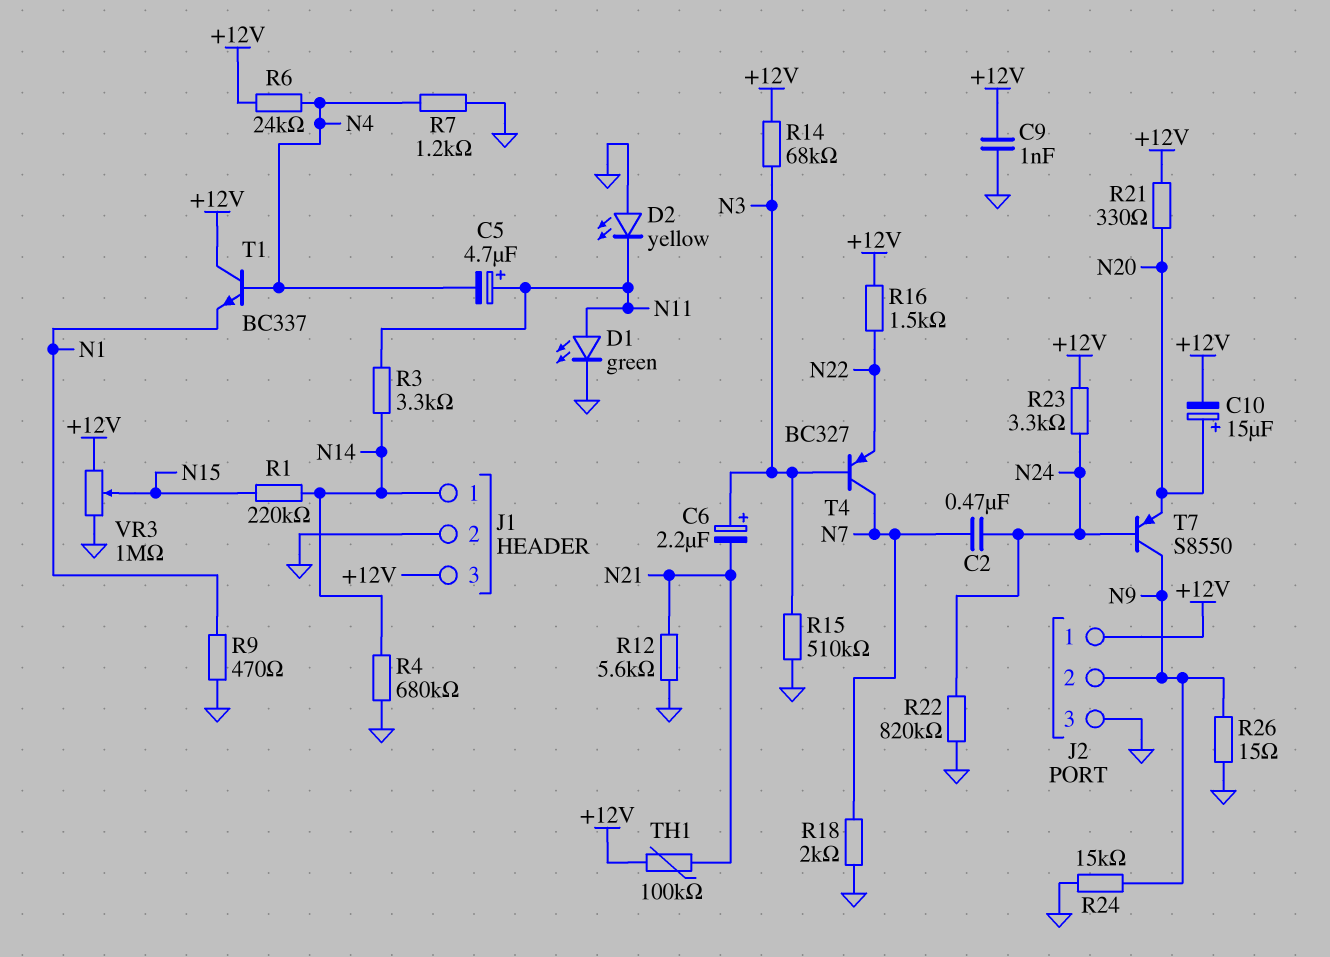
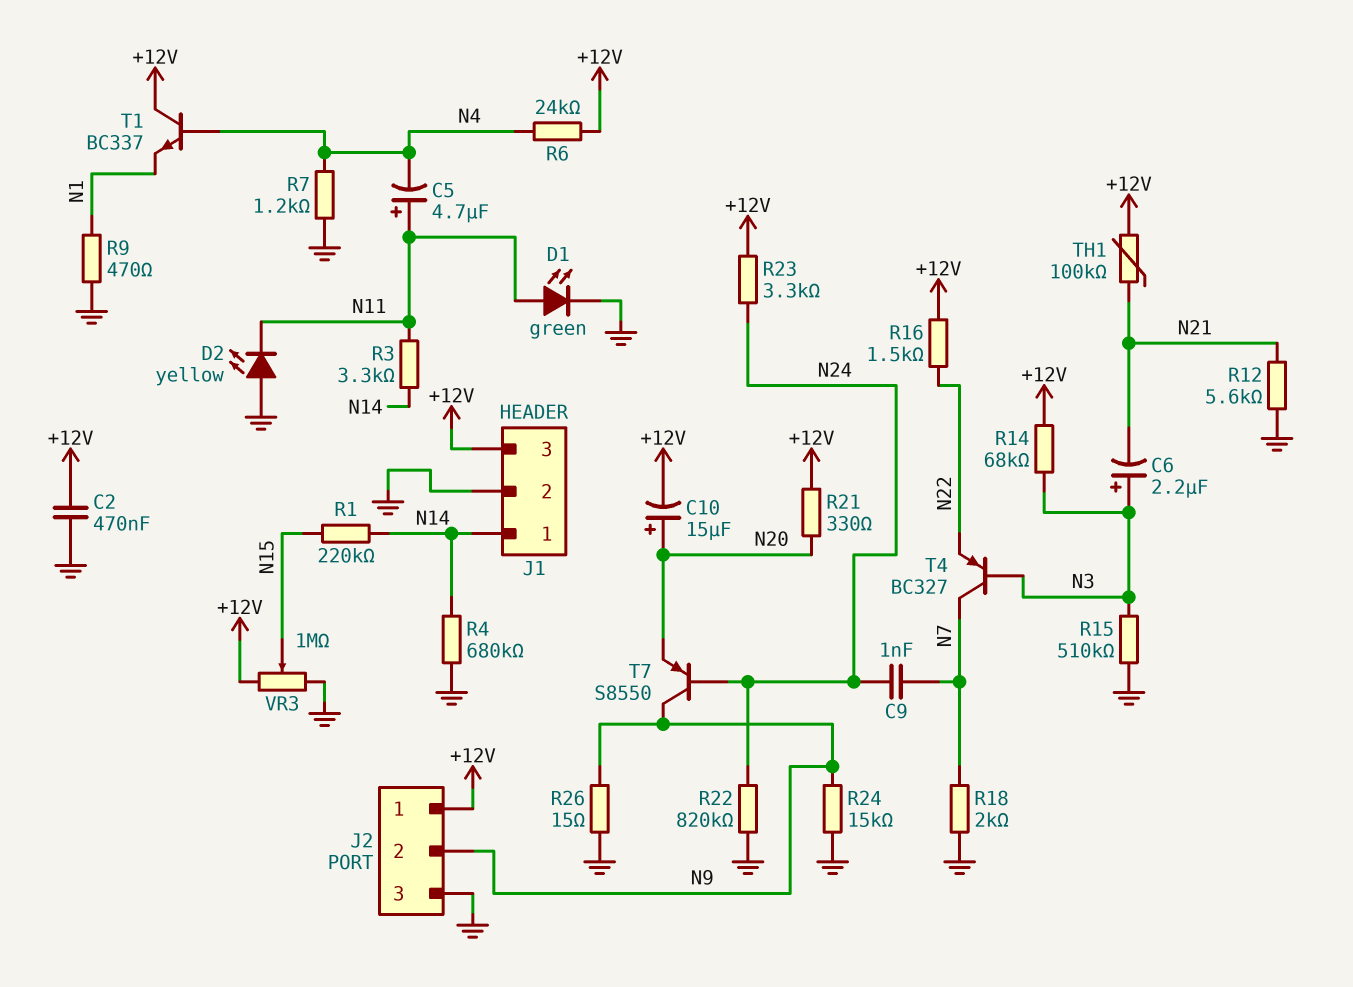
C2: 470nF (N7, N24) -> 470nF (+12V, GND)
C9: 1nF (+12V, GND) -> 1nF (N7, N24)

